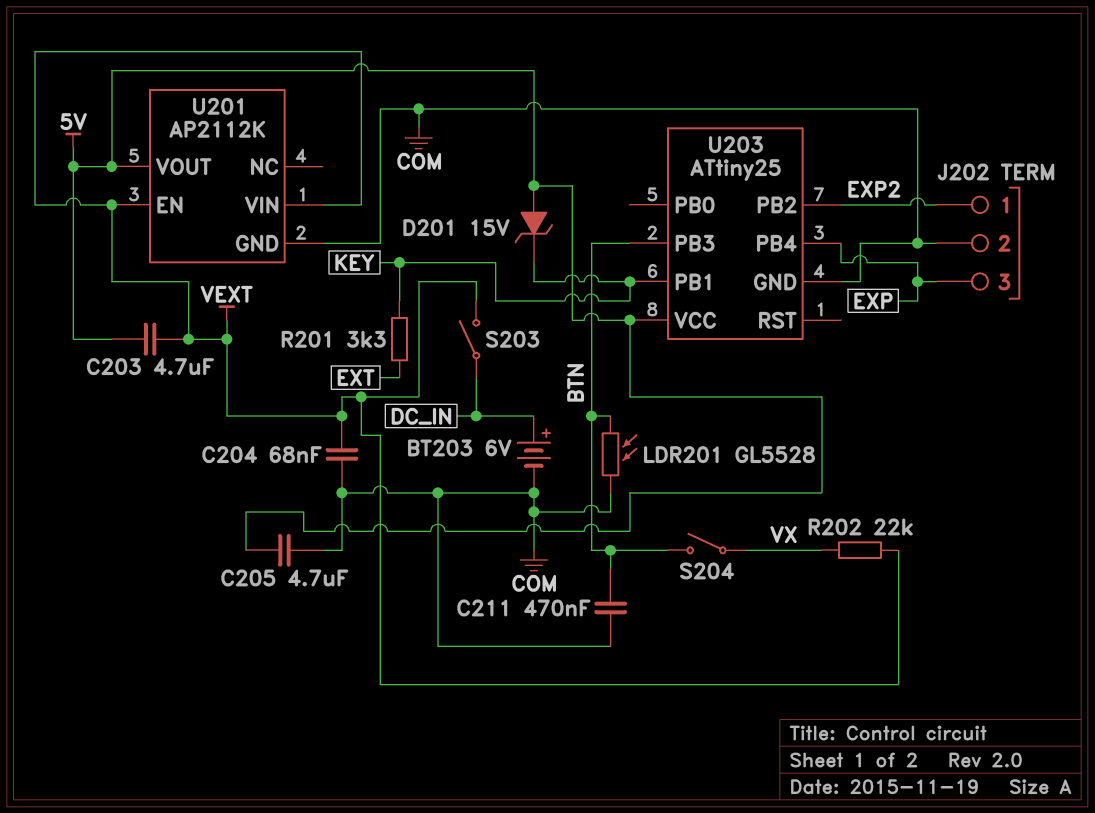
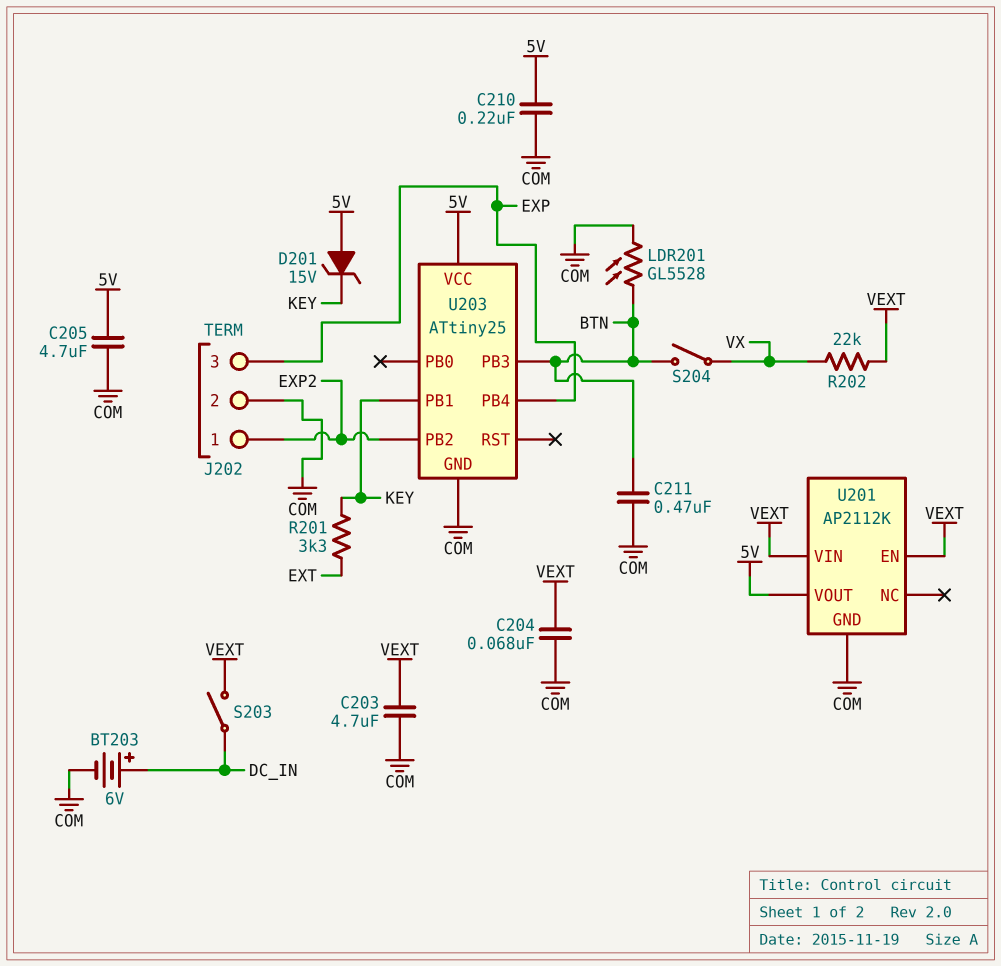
C203: 4.7uF (5V, VEXT) -> 4.7uF (COM, VEXT)
C210: none -> 220nF (5V, COM)

